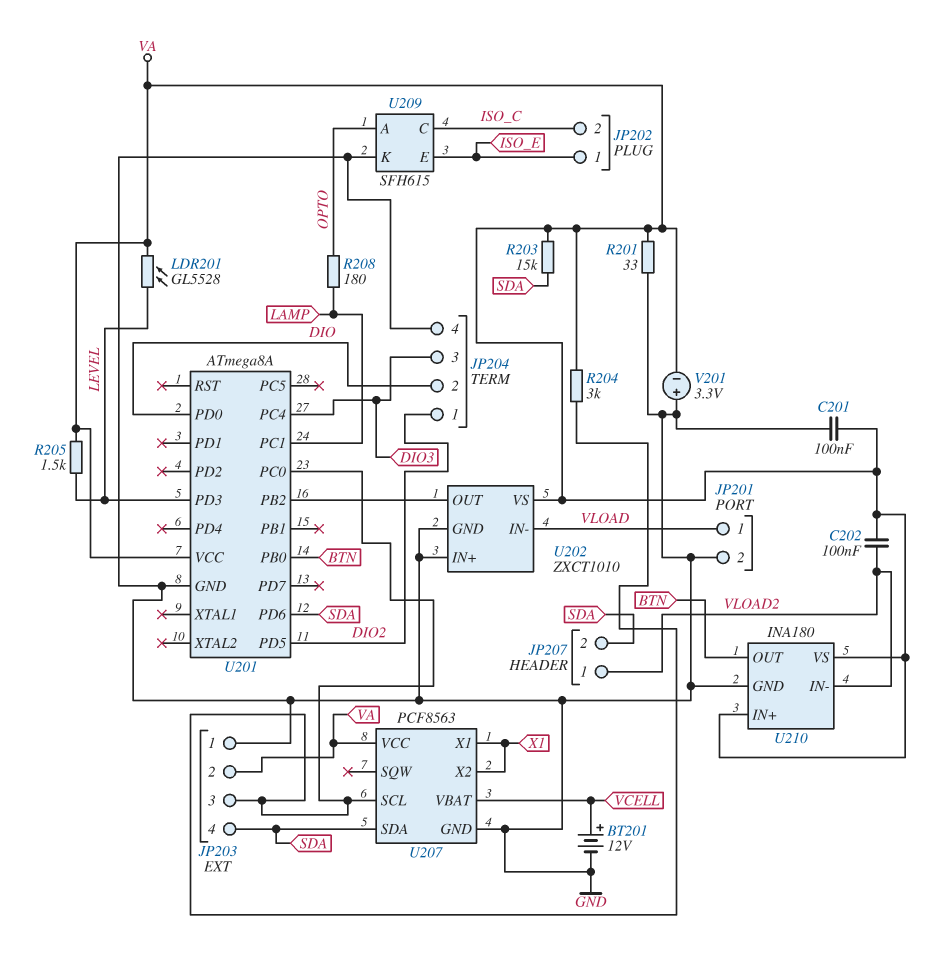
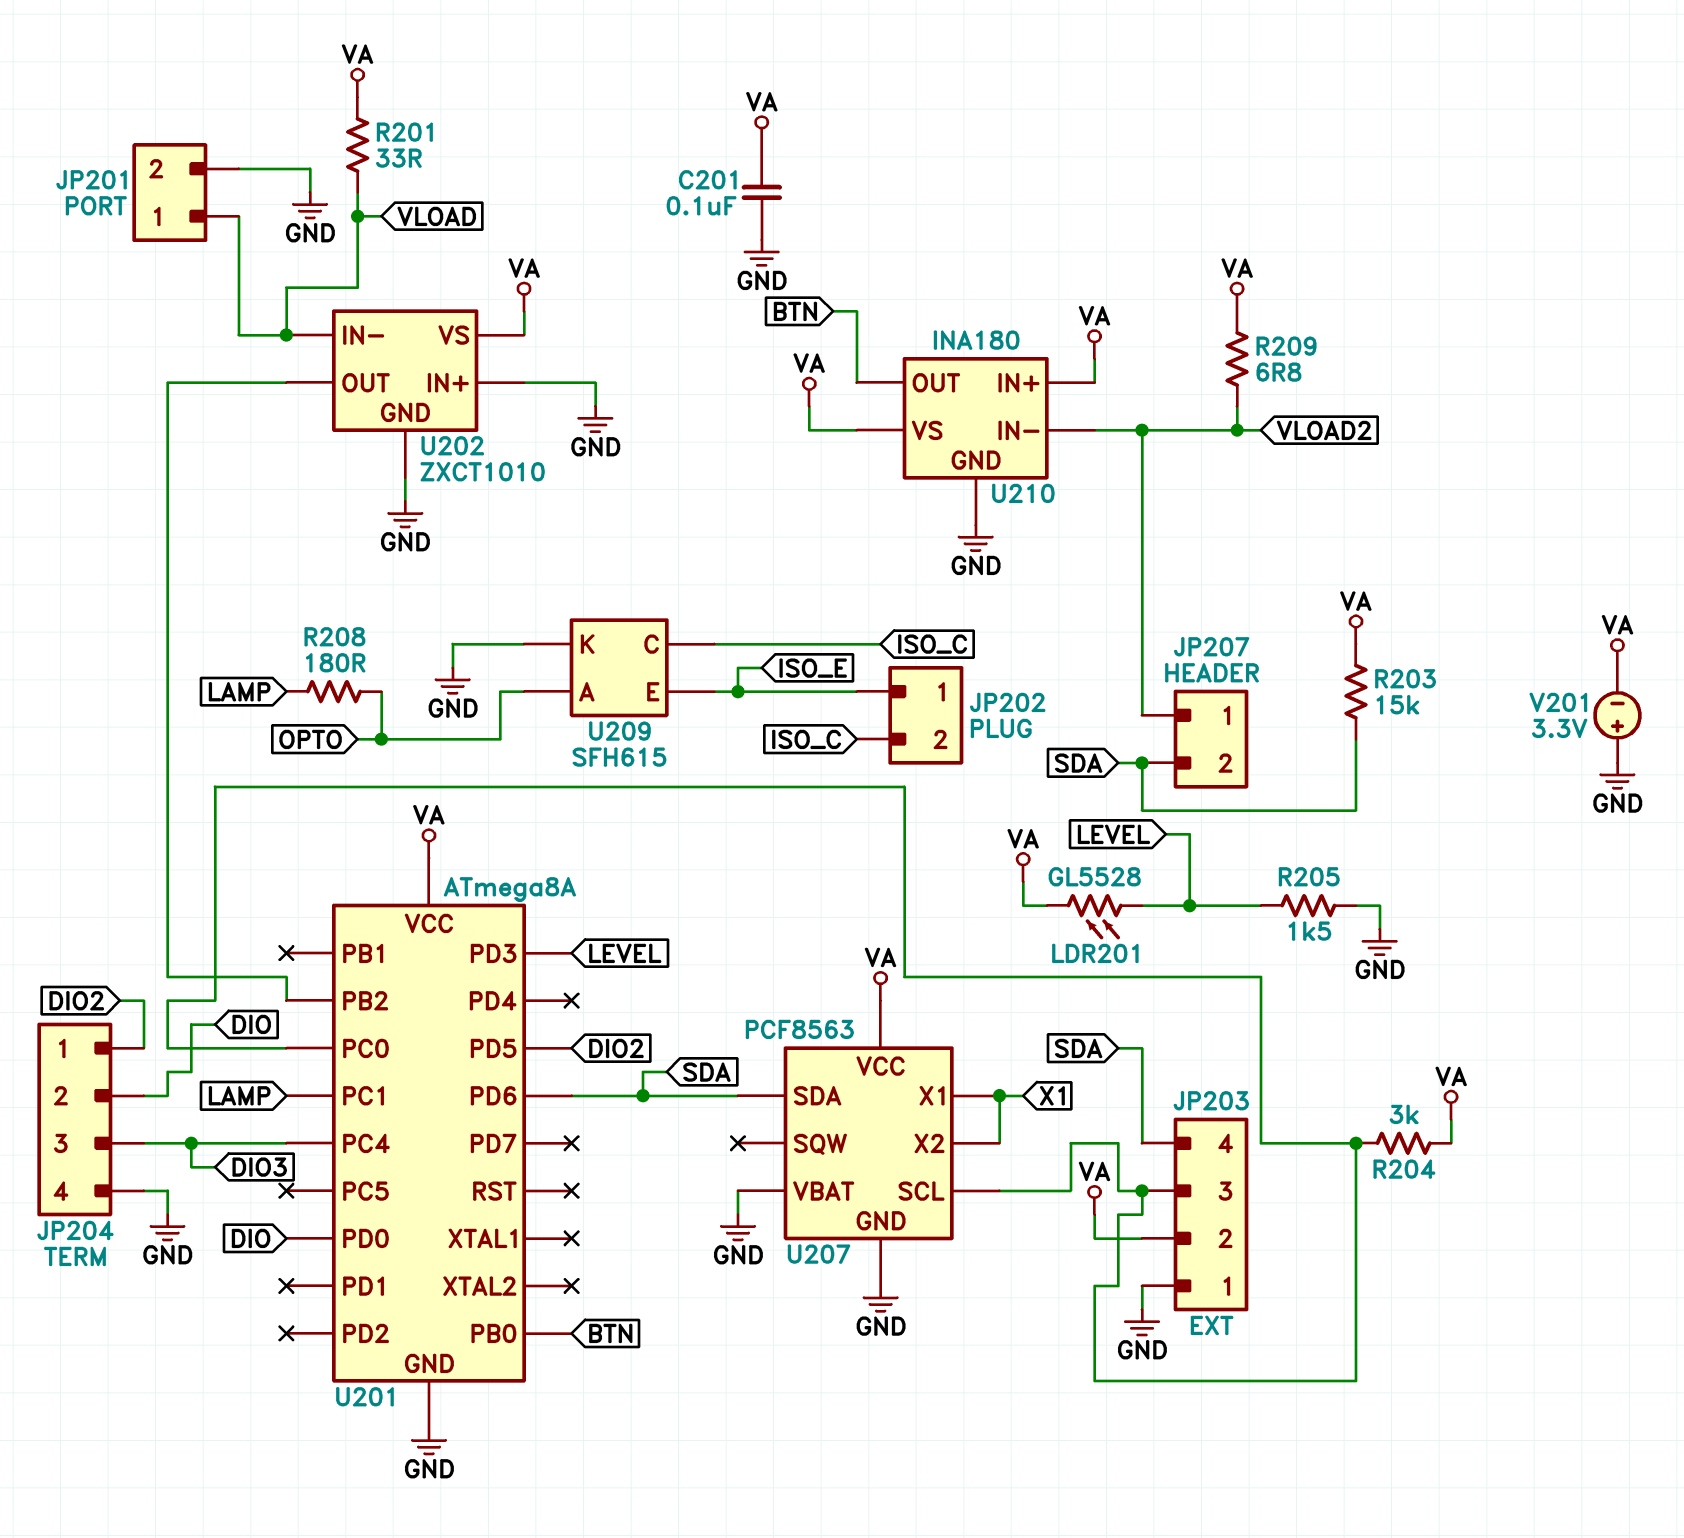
BT201: 12V (plus VCELL, minus GND) -> none
C202: 100nF (VA, VLOAD2) -> none
R201: 33 (GND, VA) -> 33 (VA, VLOAD)
R205: 1.5k (LEVEL, VA) -> 1.5k (GND, LEVEL)
R209: none -> 6.8 (VA, VLOAD2)
U207 pin VBAT: VCELL -> GND

